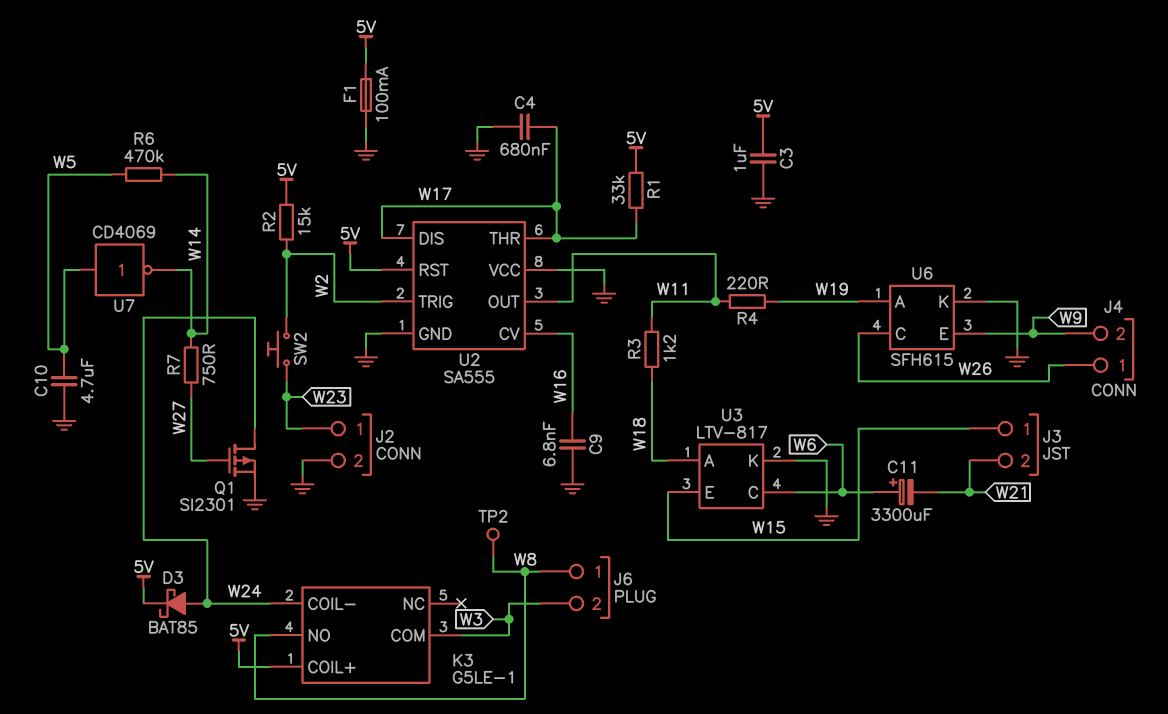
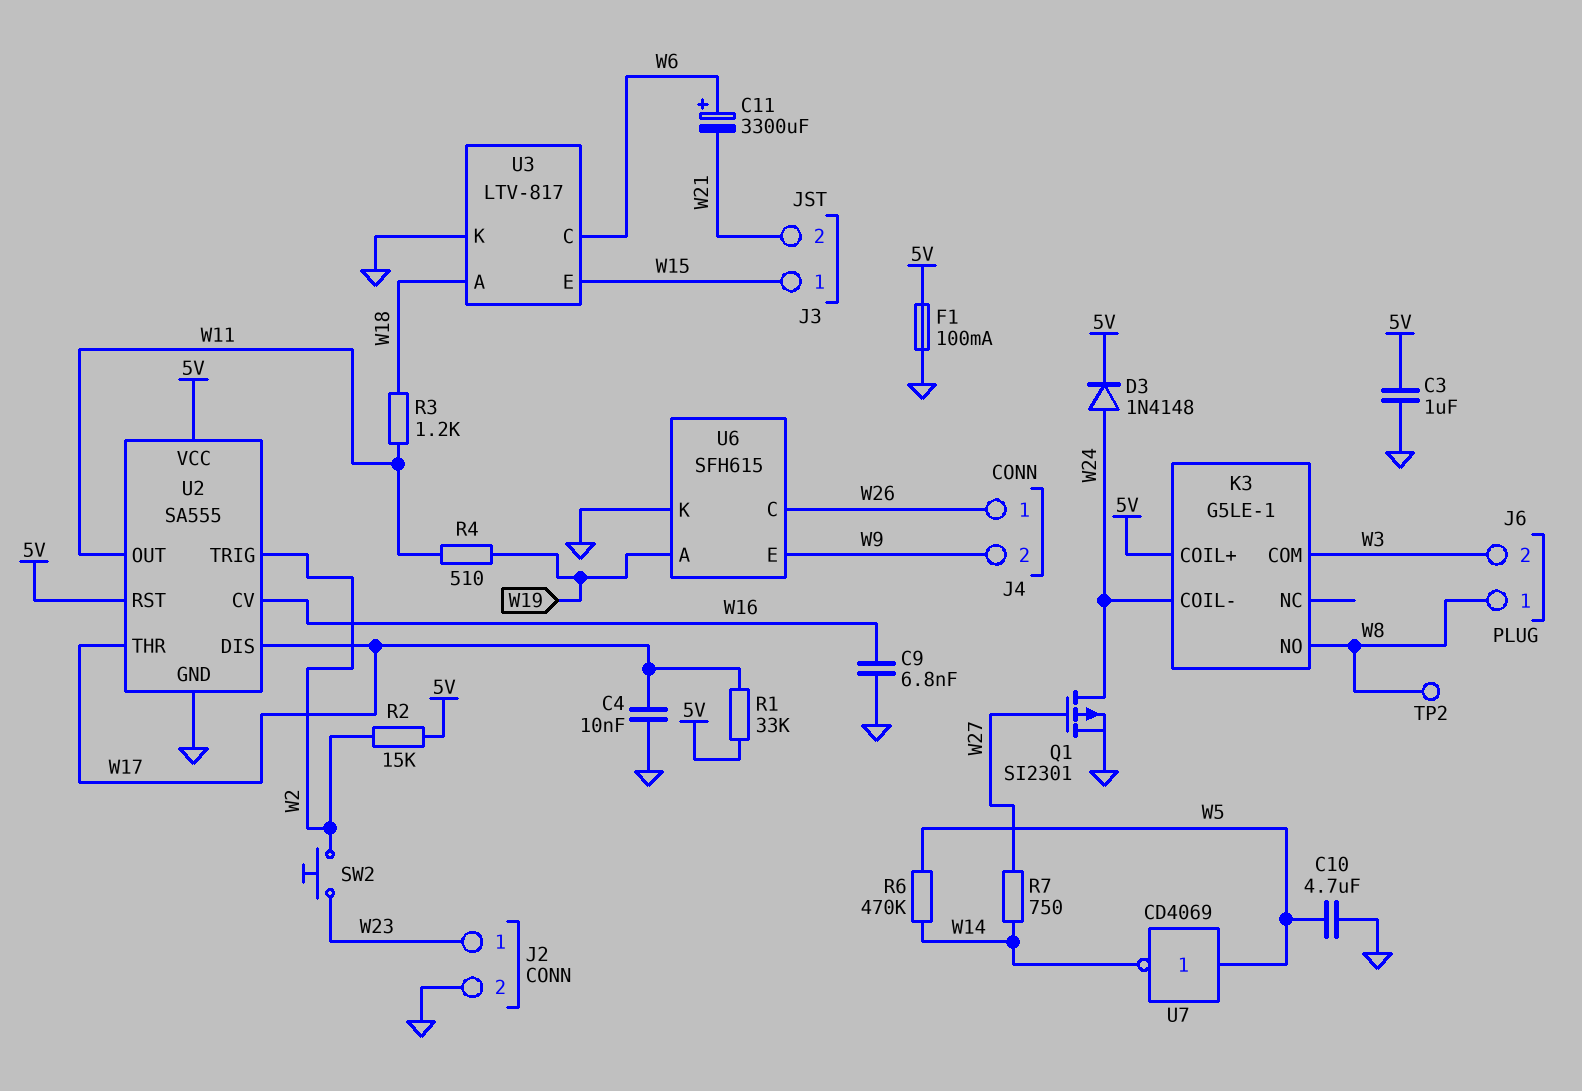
C4: 680nF (GND, W17) -> 10nF (GND, W17)
D3: schottky BAT85 (A W24, K 5V) -> diode 1N4148 (A W24, K 5V)
R4: 220 (W11, W19) -> 510 (W11, W19)
U2 pin VCC: GND -> 5V

